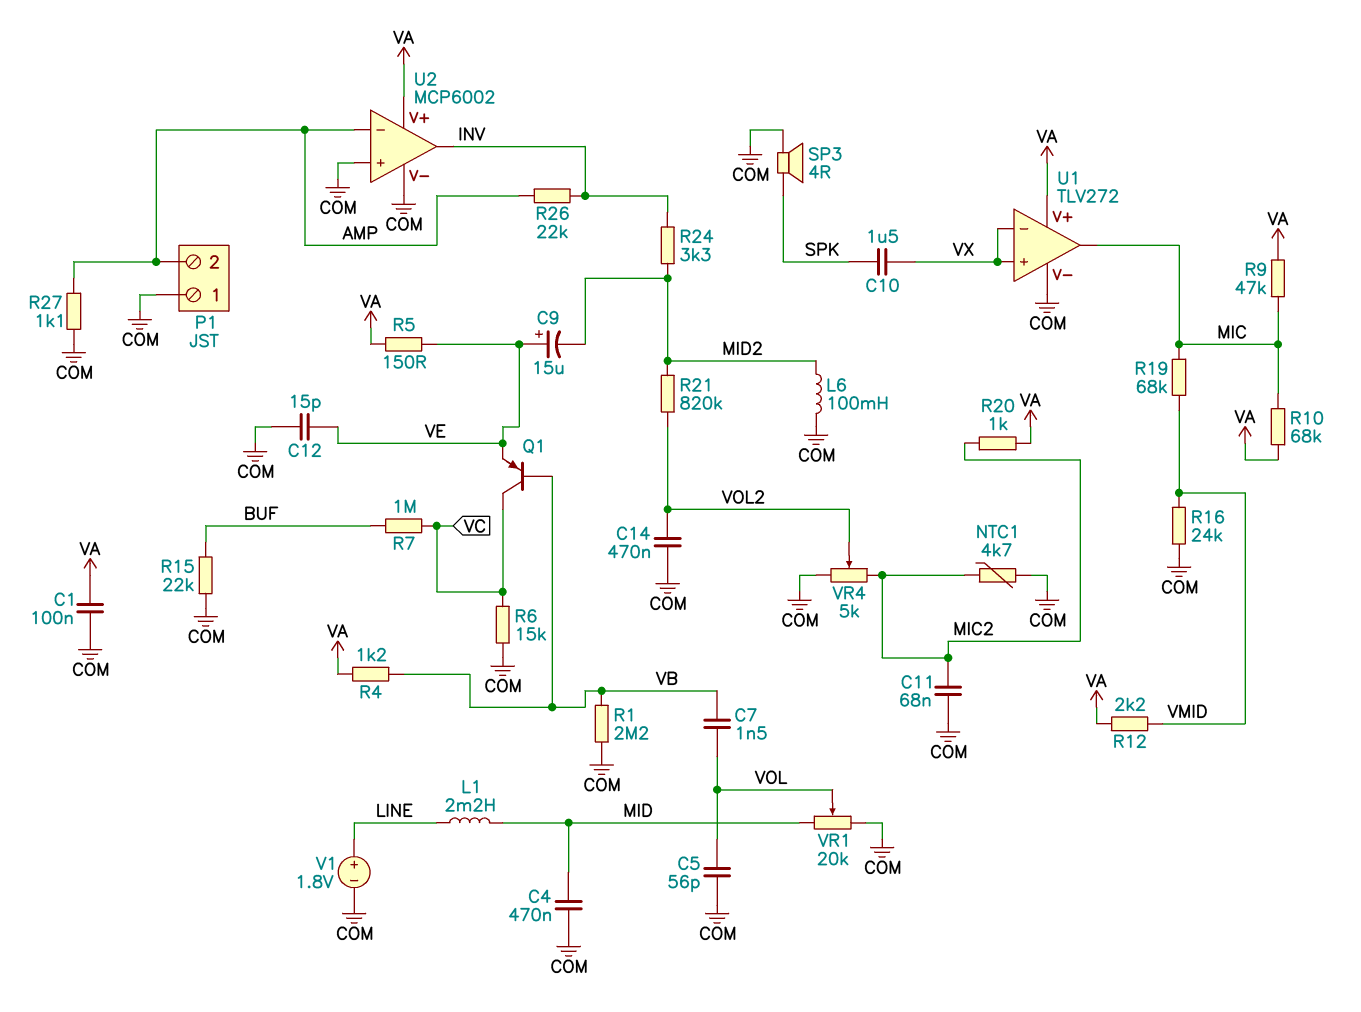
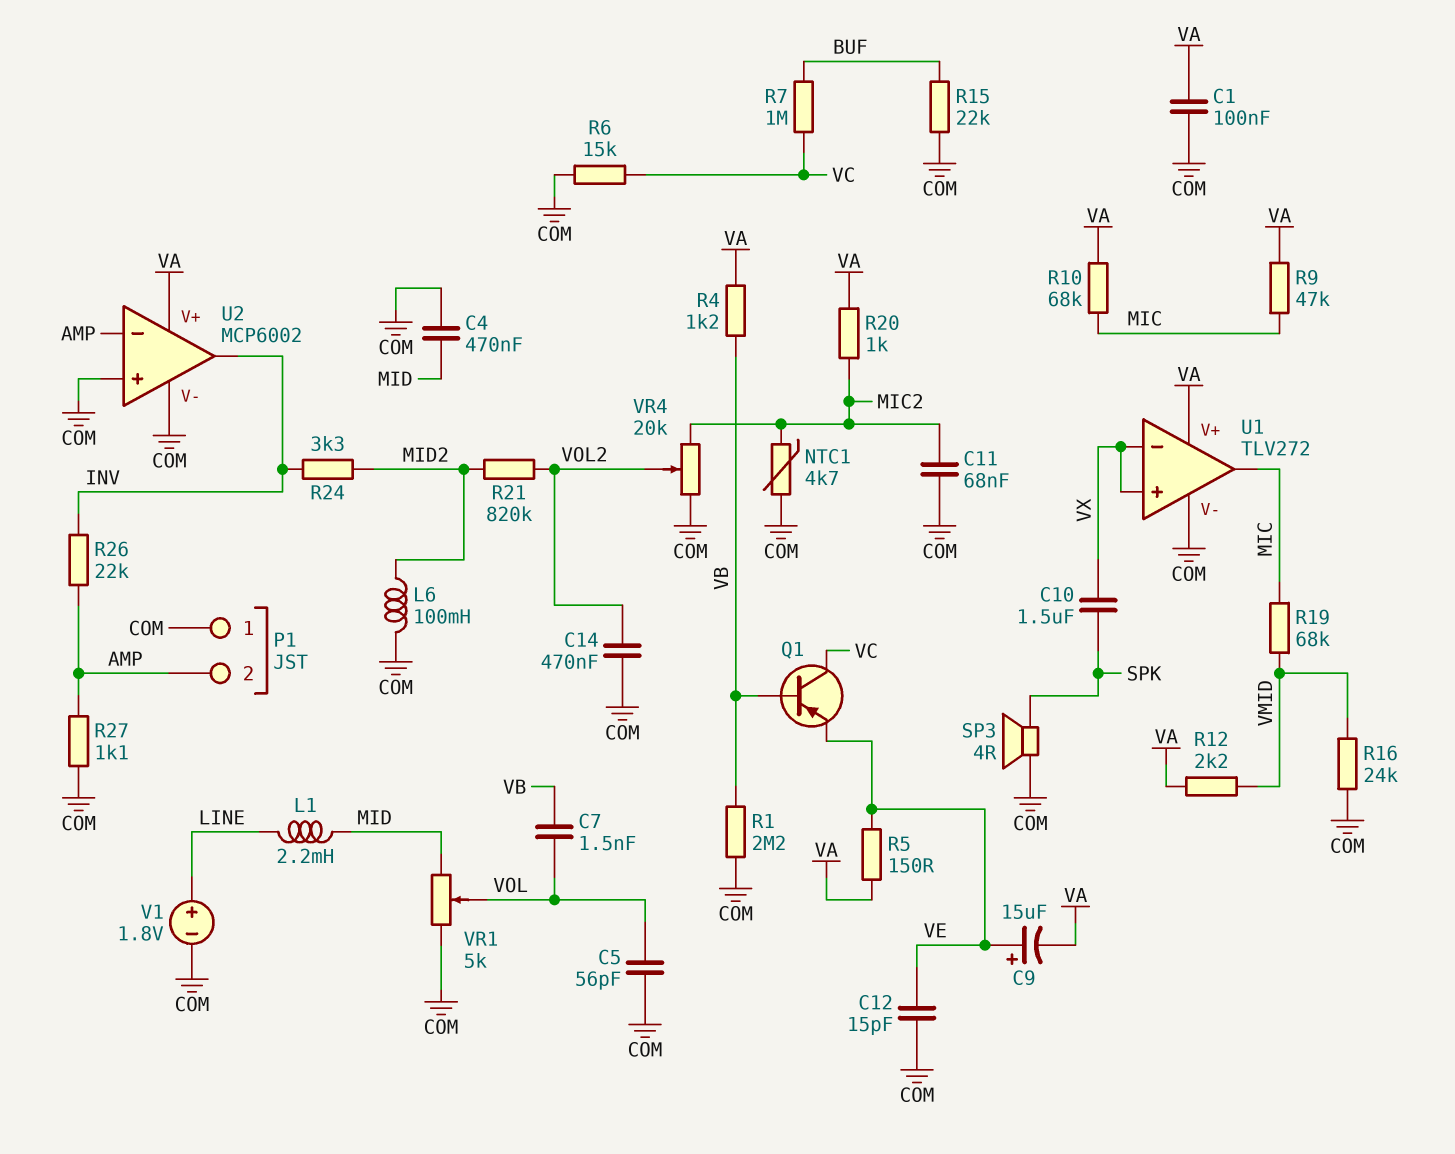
C9: 15uF (plus VE, minus MID2) -> 15uF (plus VE, minus VA)
VR1: 20k (COM, MID, wiper VOL) -> 5k (COM, MID, wiper VOL)
VR4: 5k (COM, MIC2, wiper VOL2) -> 20k (COM, MIC2, wiper VOL2)

